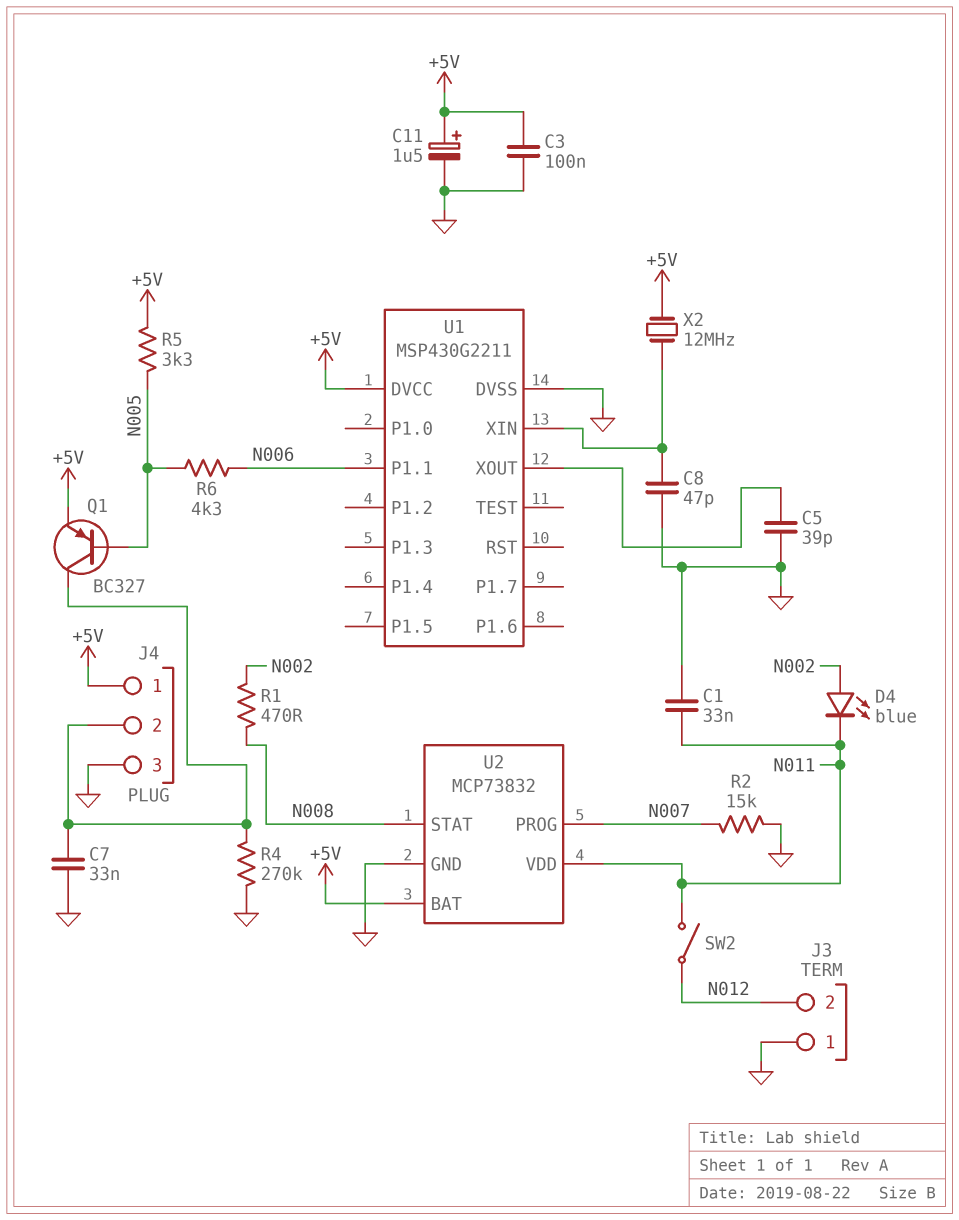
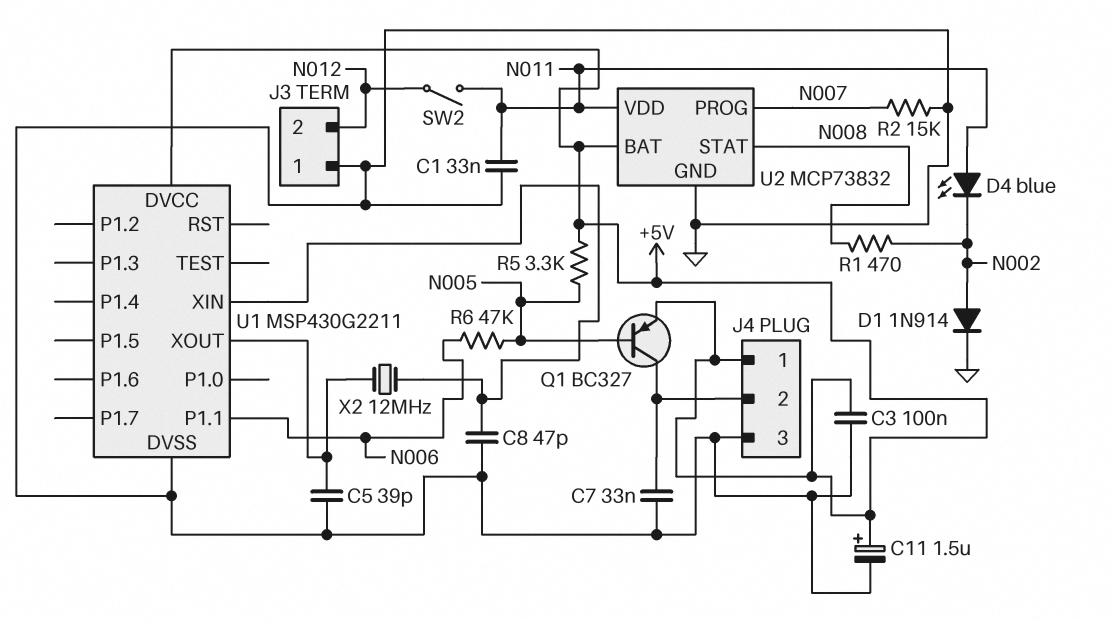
D1: none -> diode 1N914 (A N002, K GND)
D4: LED blue (A N002, K N011) -> LED blue (A N011, K N002)
R4: 270k (GND, J4/2) -> none
R6: 4.3k (N005, N006) -> 47k (N005, N006)
X2: 12MHz (+5V, U1/XIN) -> 12MHz (U1/XIN, U1/XOUT)

